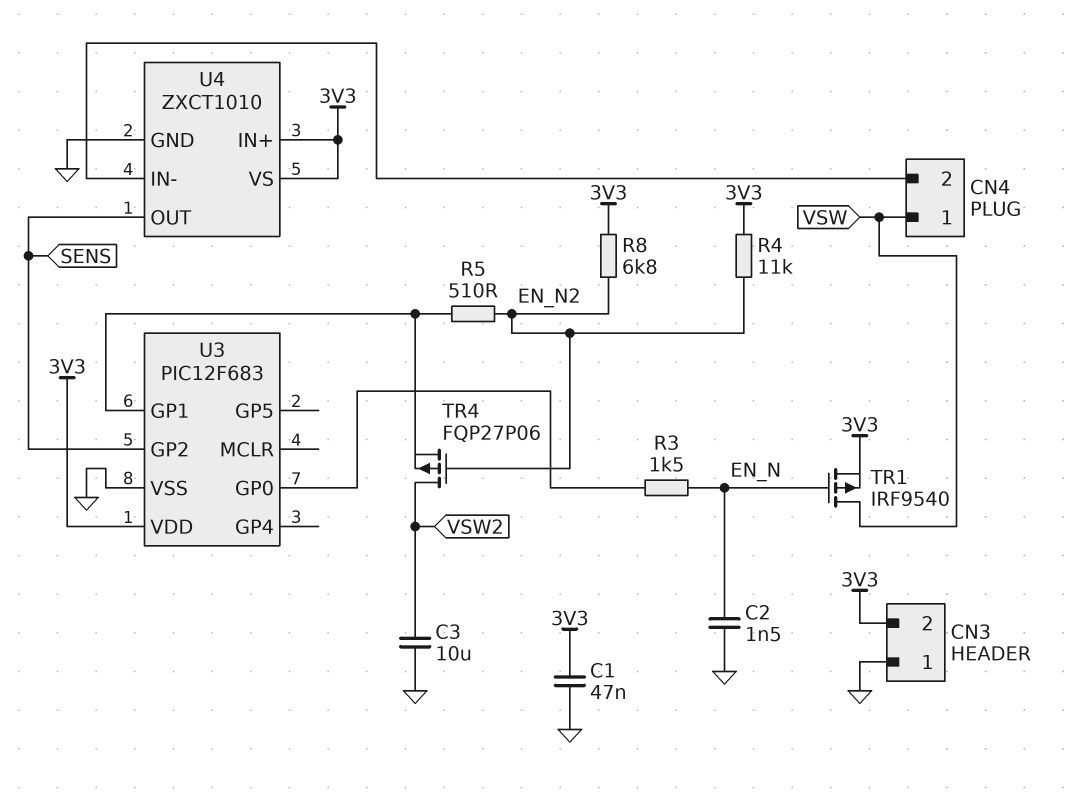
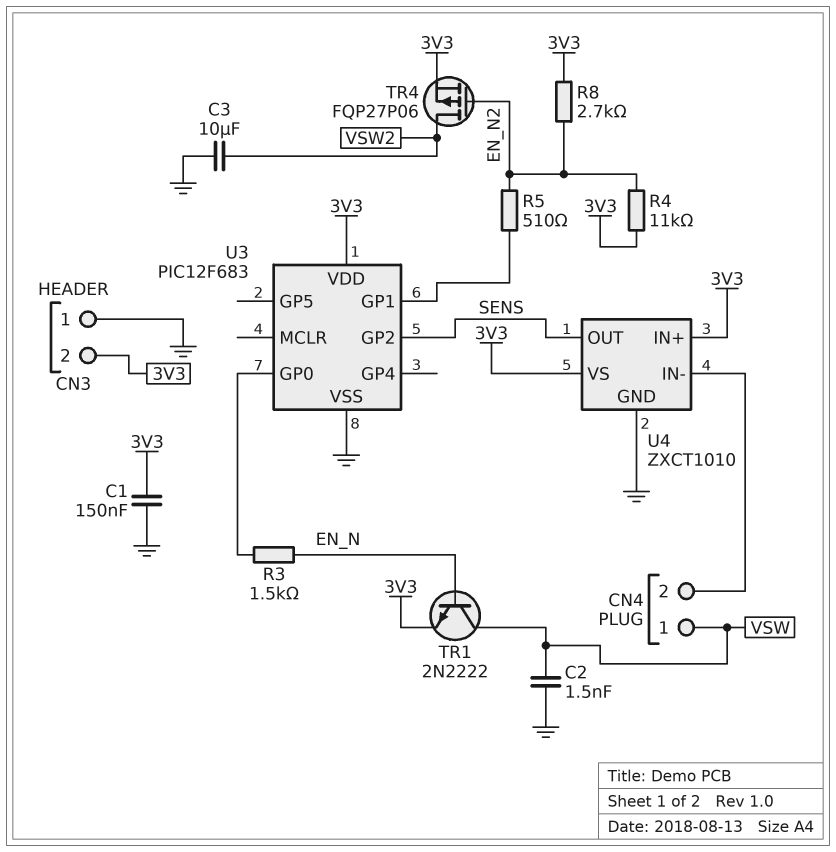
C1: 47nF (3V3, GND) -> 150nF (3V3, GND)
C2: 1.5nF (EN_N, GND) -> 1.5nF (GND, VSW)
R8: 6.8k (3V3, EN_N2) -> 2.7k (3V3, EN_N2)
TR1: PMOS IRF9540 (G EN_N, D VSW, S 3V3) -> NPN 2N2222 (B EN_N, C VSW, E 3V3)
TR4: PMOS FQP27P06 (G EN_N2, D VSW2, S U3/GP1) -> PMOS FQP27P06 (G EN_N2, D VSW2, S 3V3)

